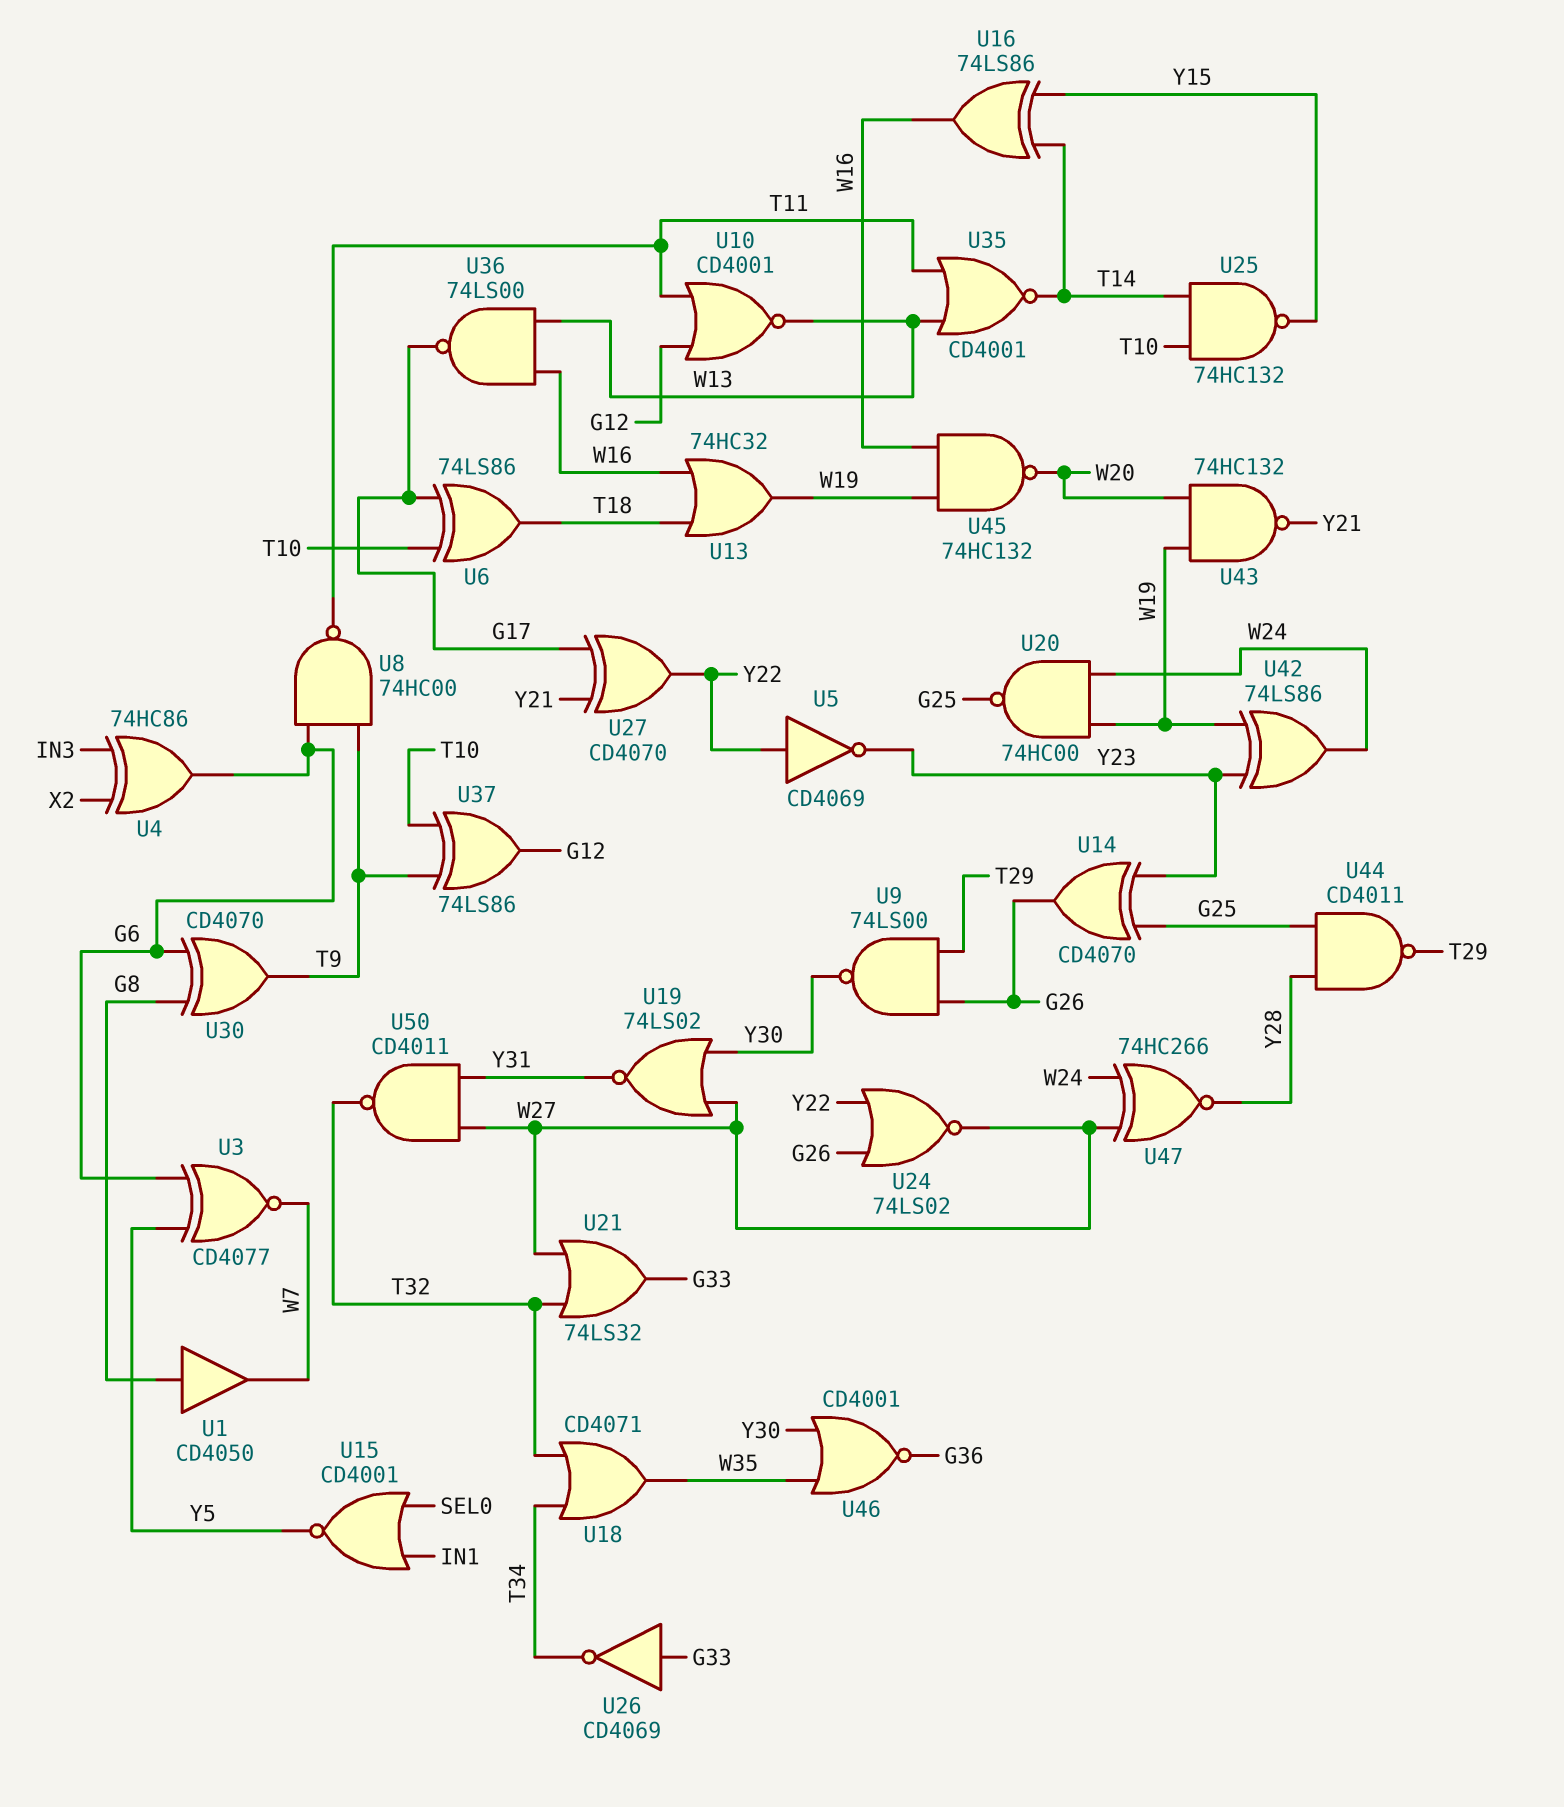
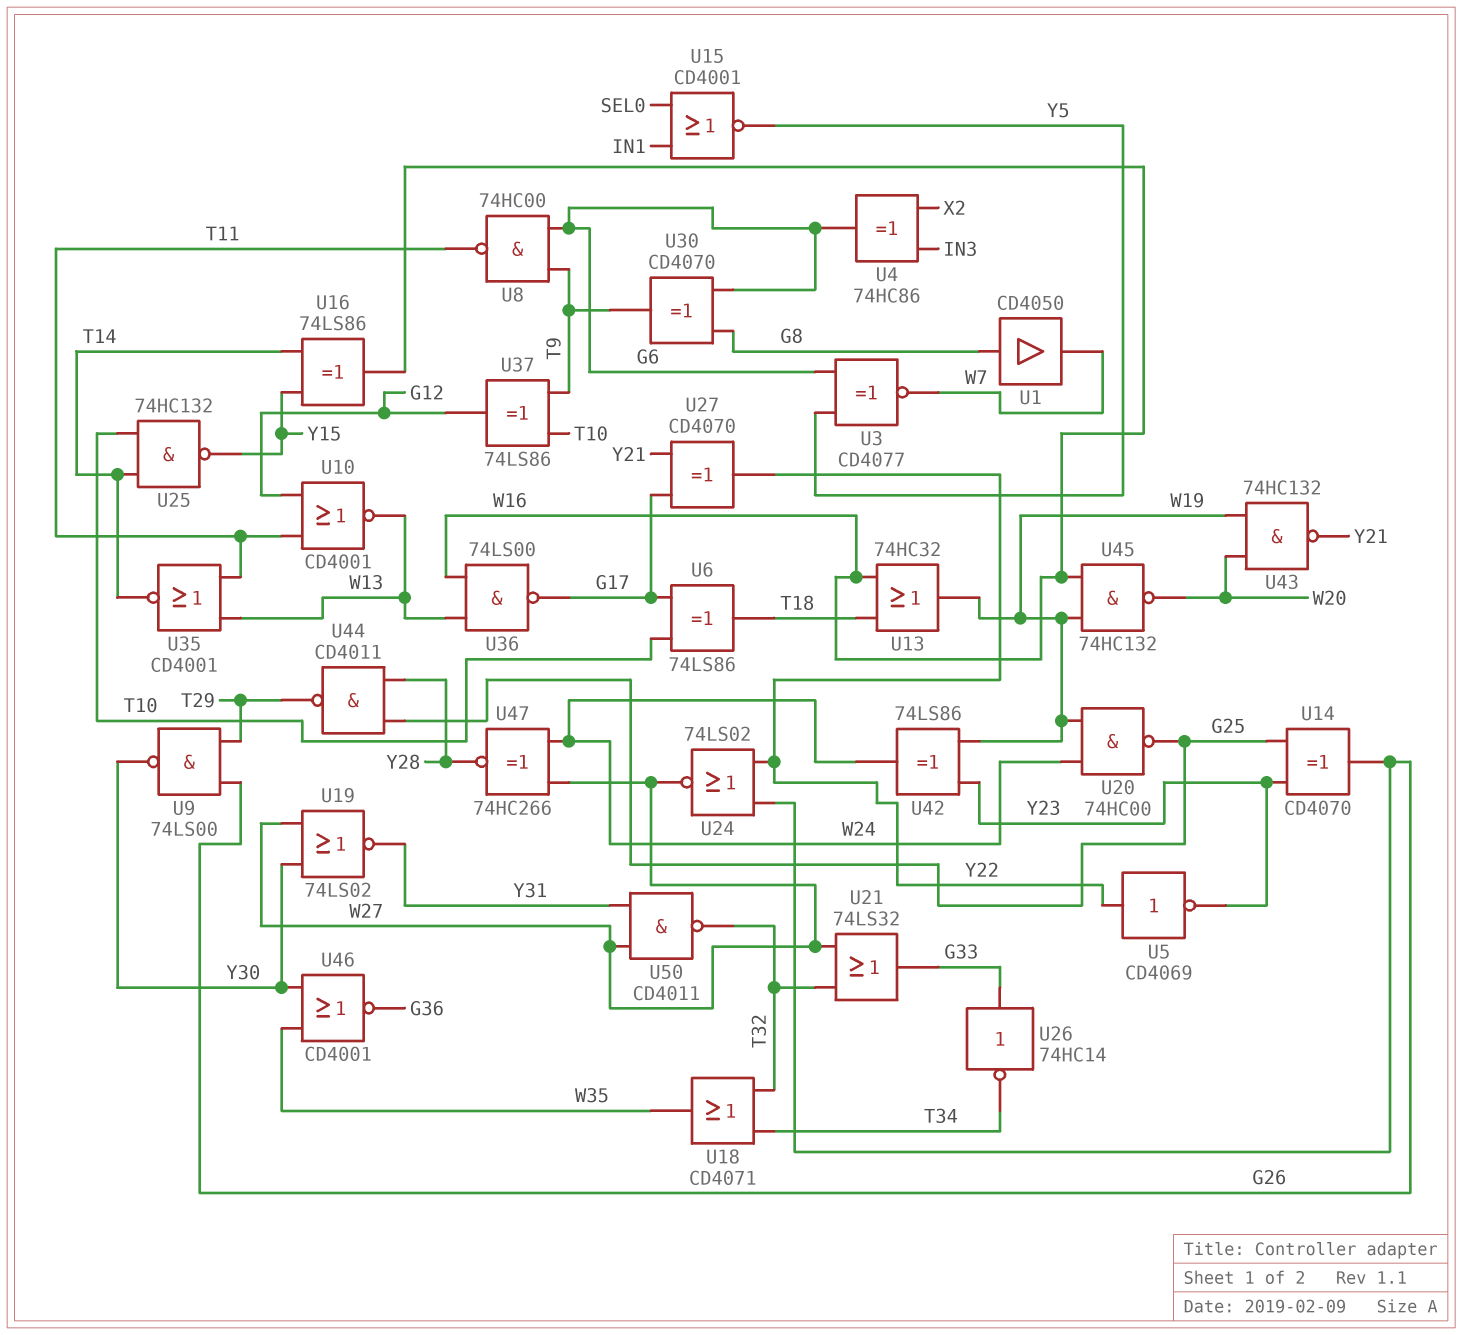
U26: NOT CD4069 (in G33, out T34) -> NOT 74HC14 (in G33, out T34)

